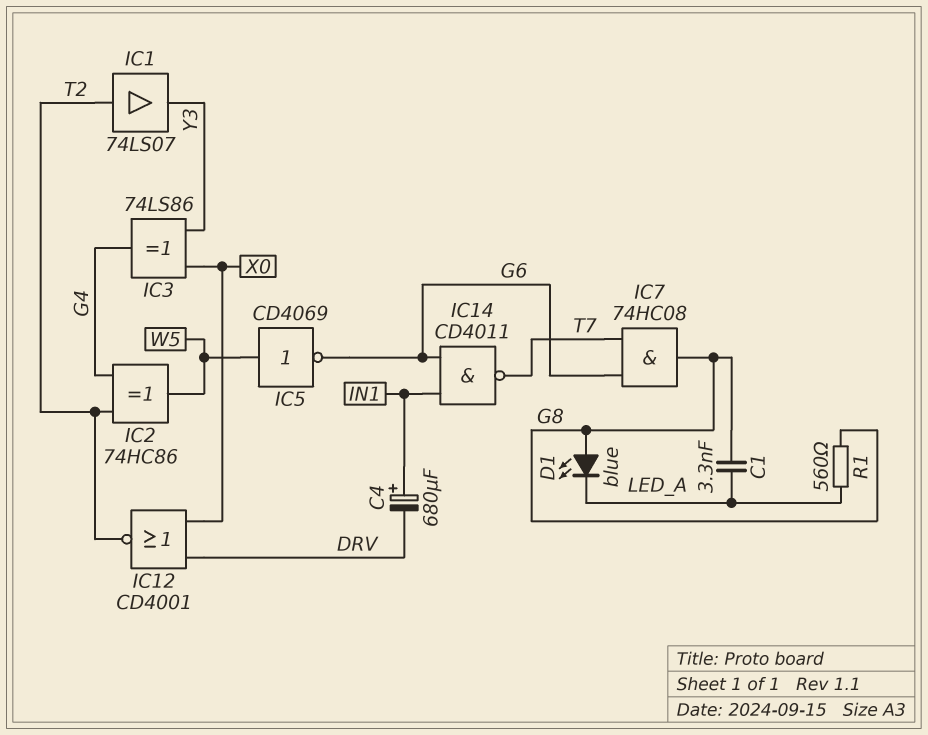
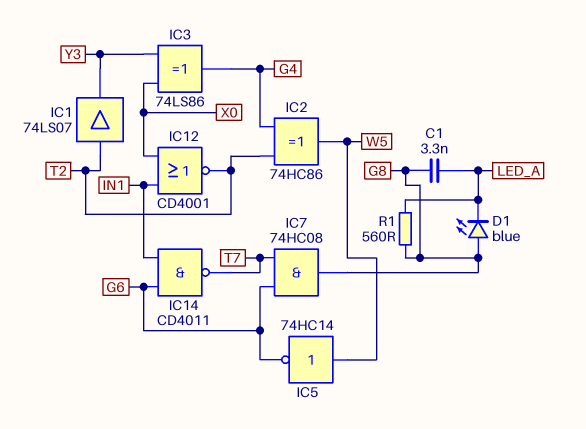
C4: 680uF (plus IN1, minus DRV) -> none
IC5: NOT CD4069 (in W5, out G6) -> NOT 74HC14 (in W5, out G6)
IC12: NOR CD4001 (in DRV, in X0, out T2) -> NOR CD4001 (in IN1, in X0, out T2)

